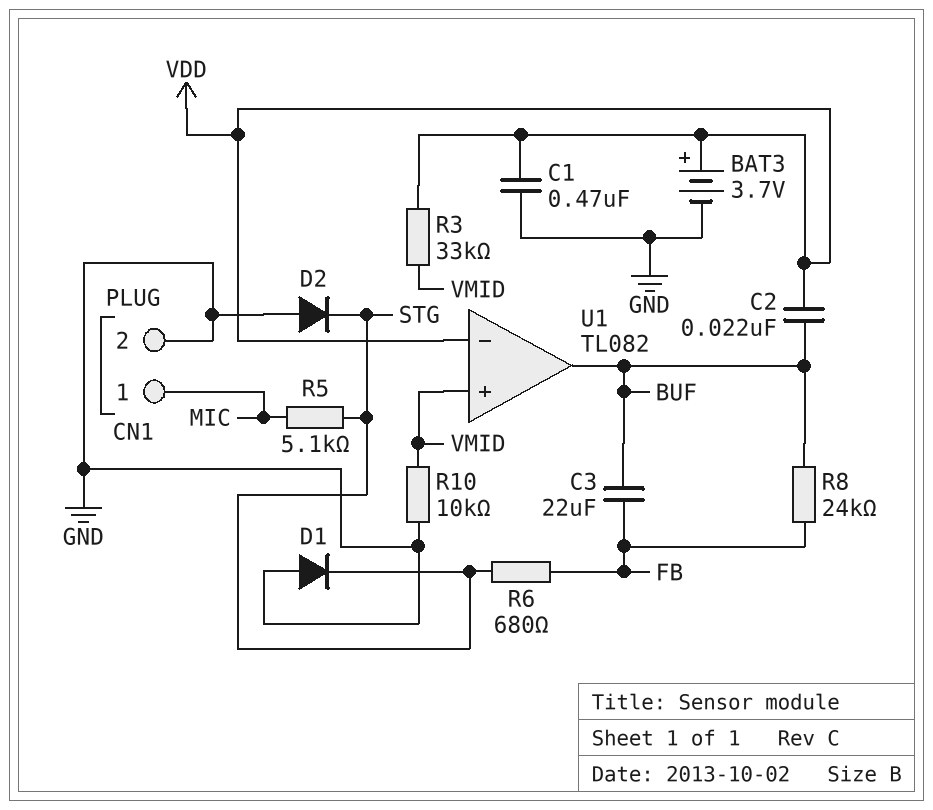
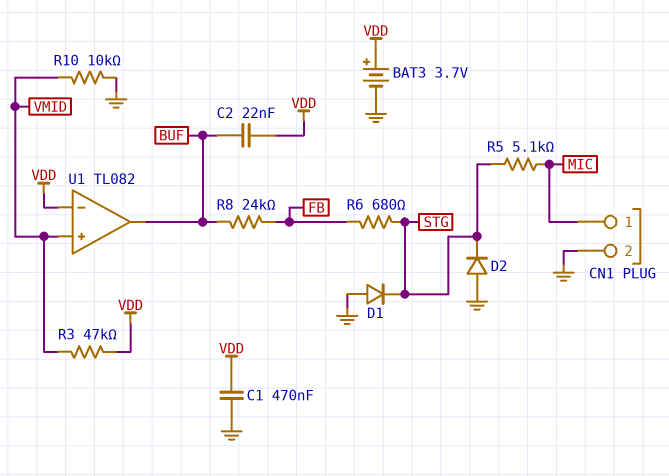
C3: 22uF (BUF, FB) -> none
R3: 33k (VDD, VMID) -> 47k (VDD, VMID)

